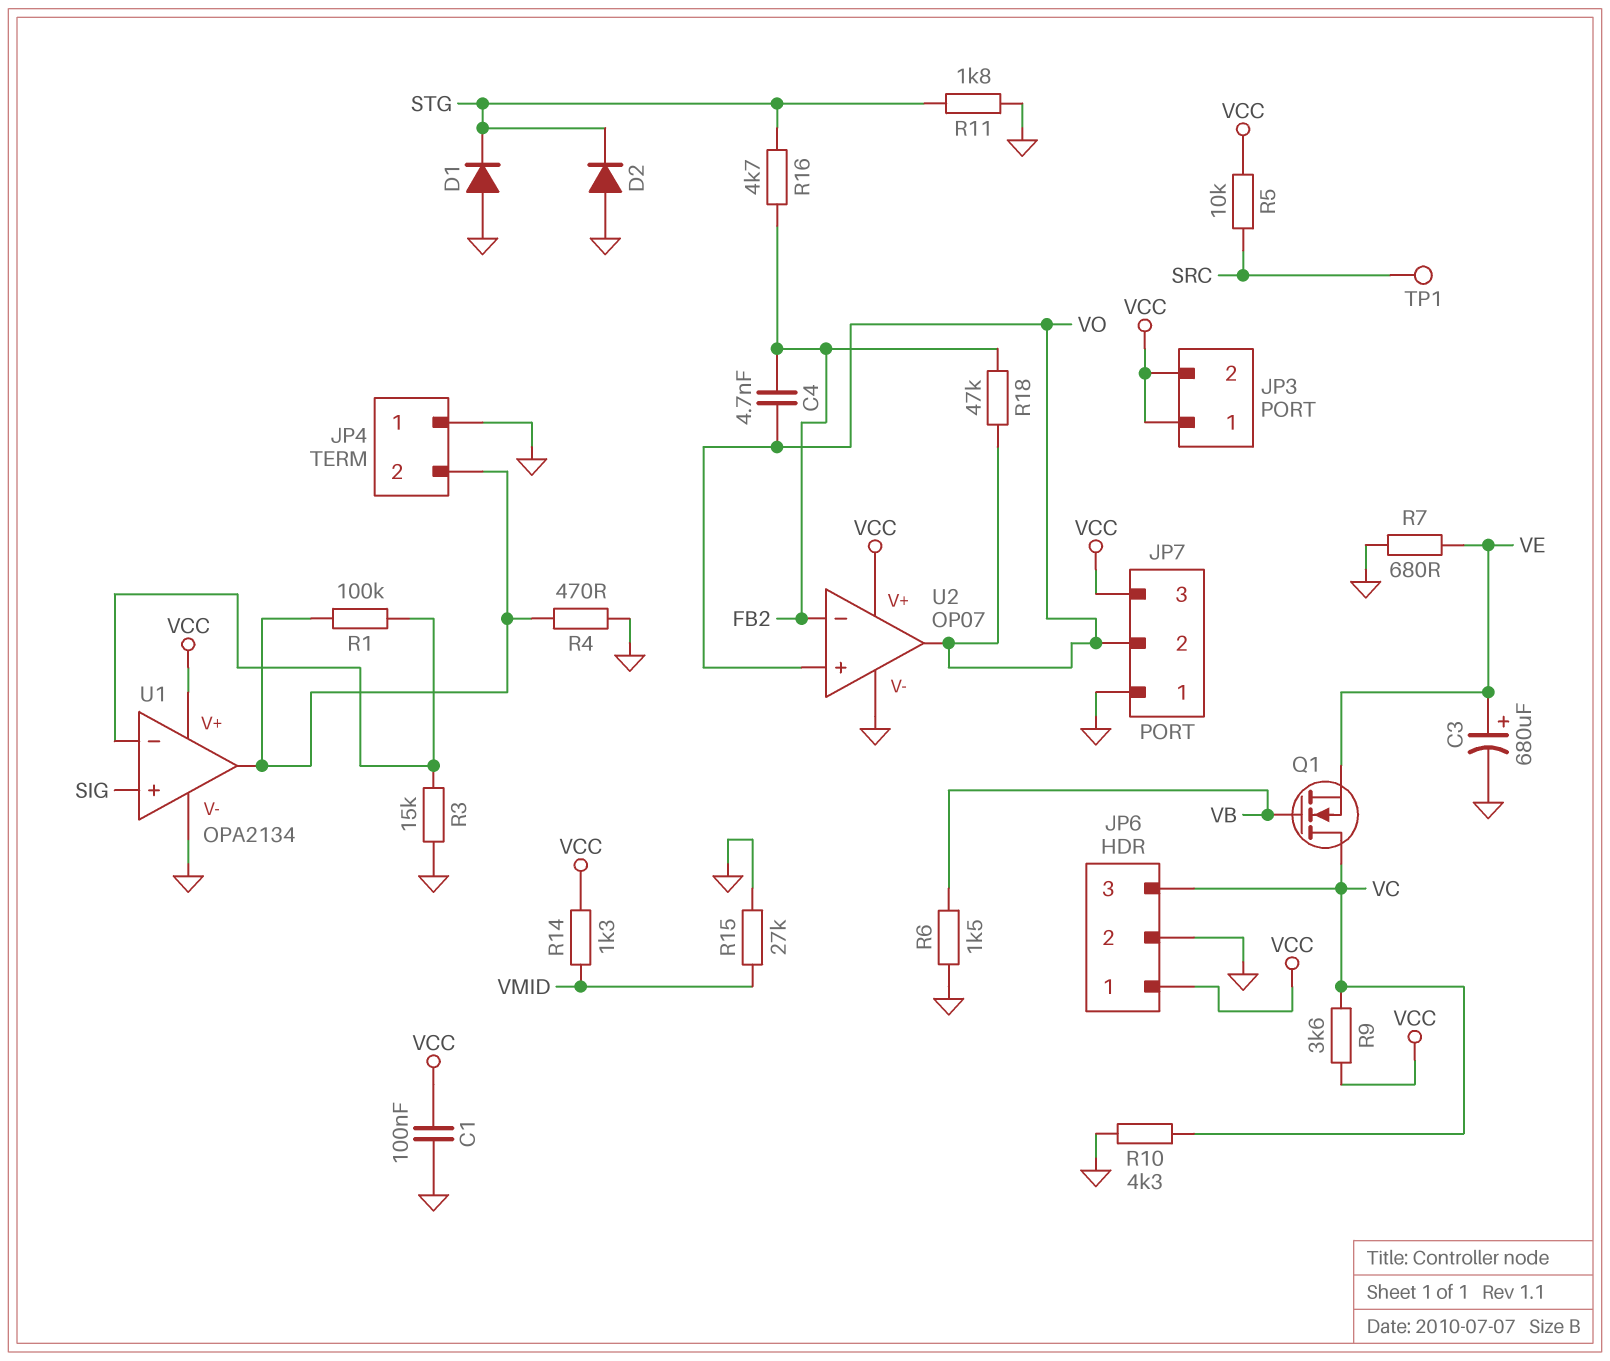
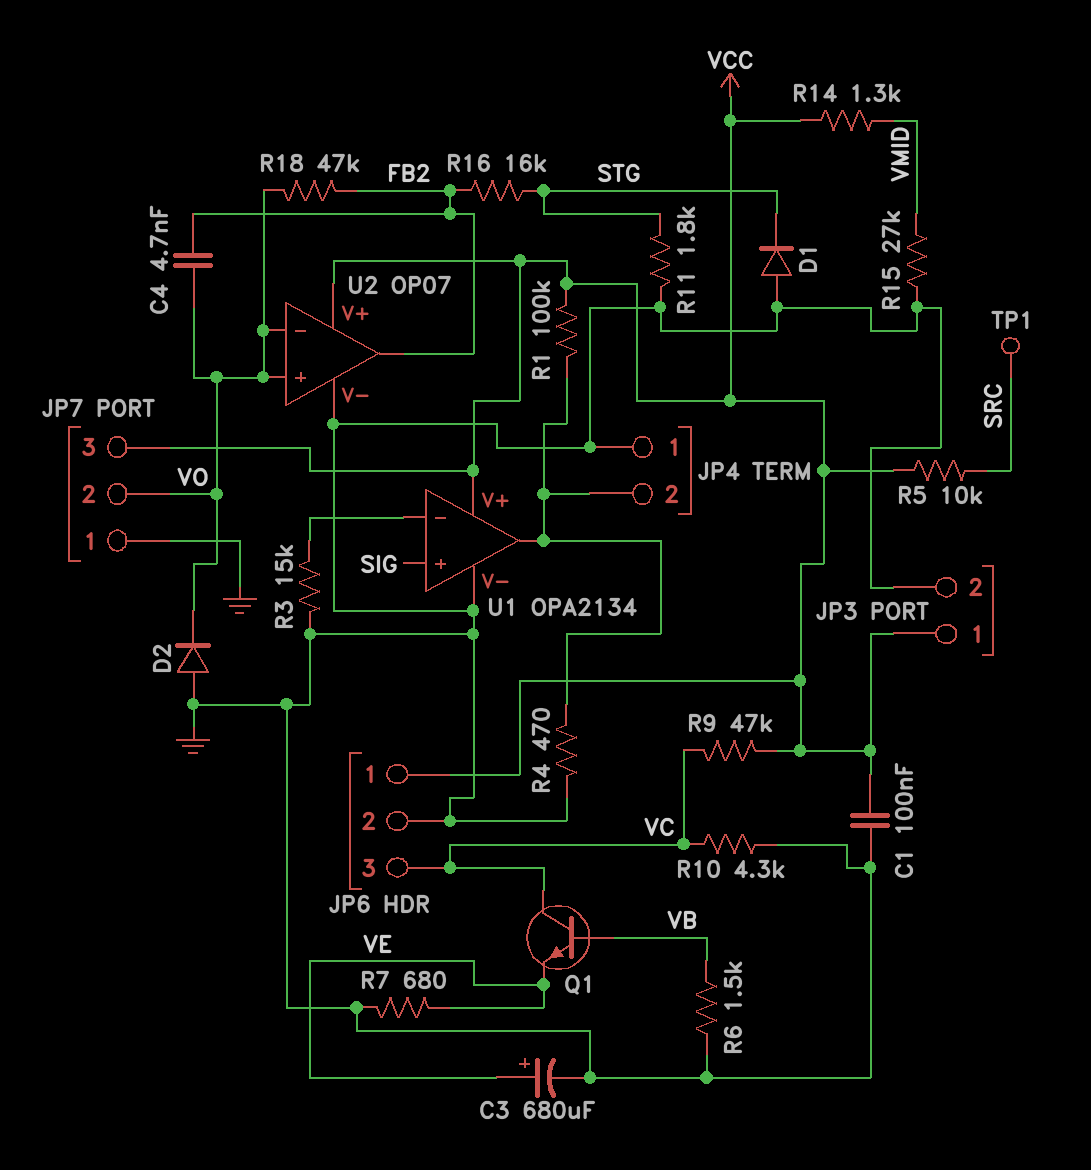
D2: diode (A GND, K STG) -> diode (A GND, K VO)
JP3 pin 2: VCC -> GND
Q1: NMOS (G VB, D VC, S VE) -> NPN (B VB, C VC, E VE)
R1: 100k (JP4/2, U1/in-) -> 100k (JP4/2, VCC)
R9: 3.6k (VC, VCC) -> 47k (VC, VCC)
R16: 4.7k (FB2, STG) -> 16k (FB2, STG)
U2 pin in-: FB2 -> VO
U2 pin out: VO -> FB2

